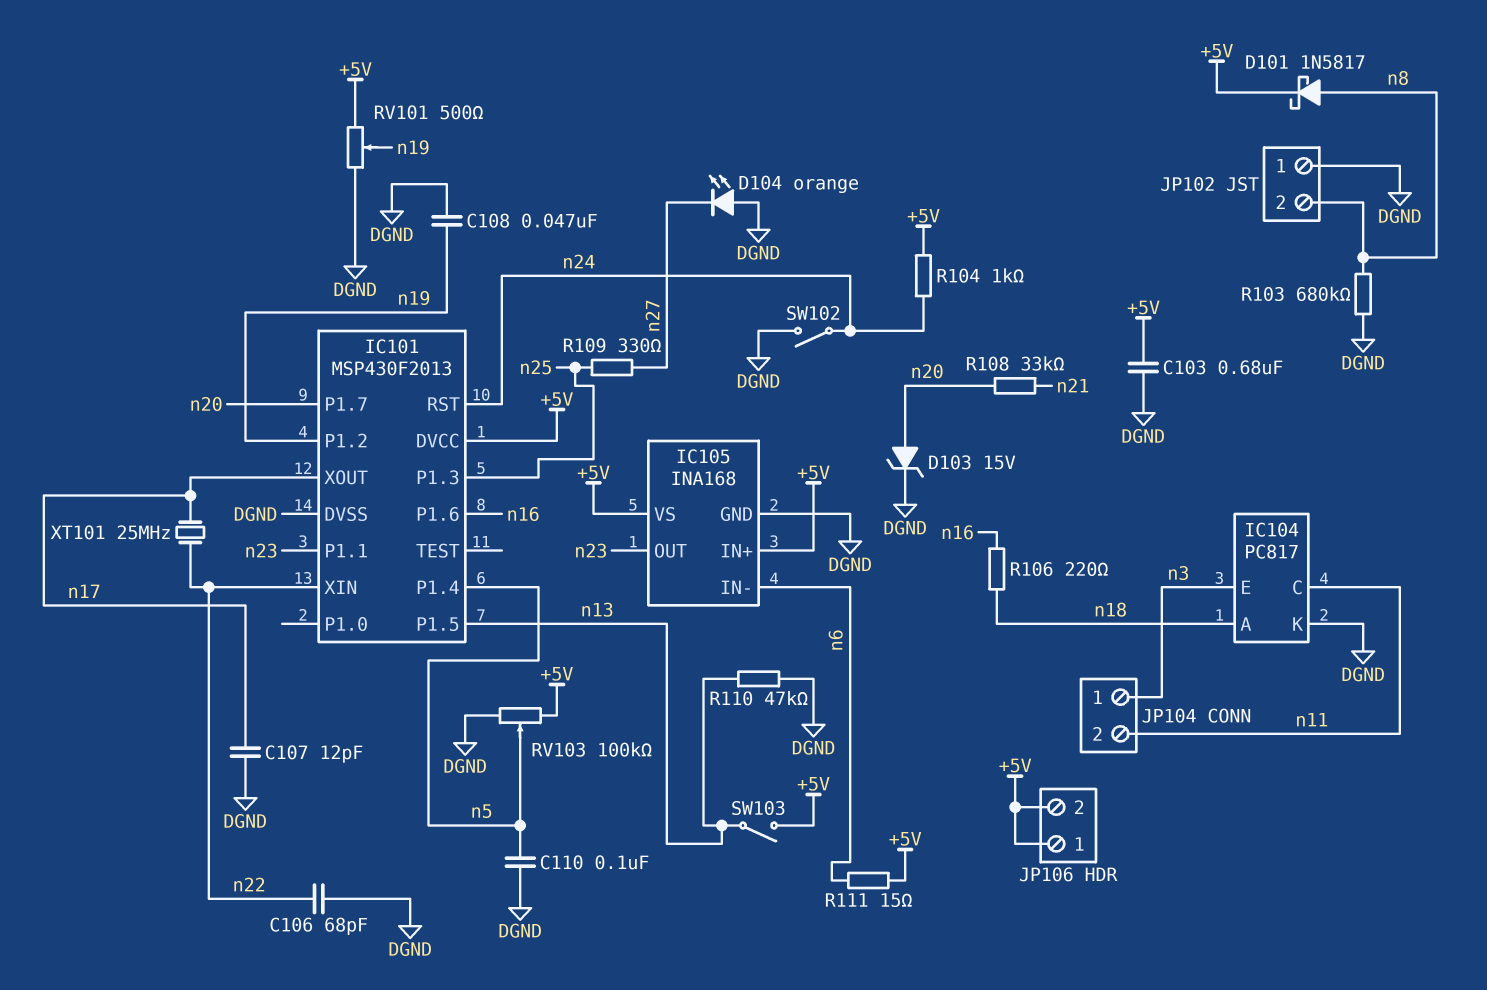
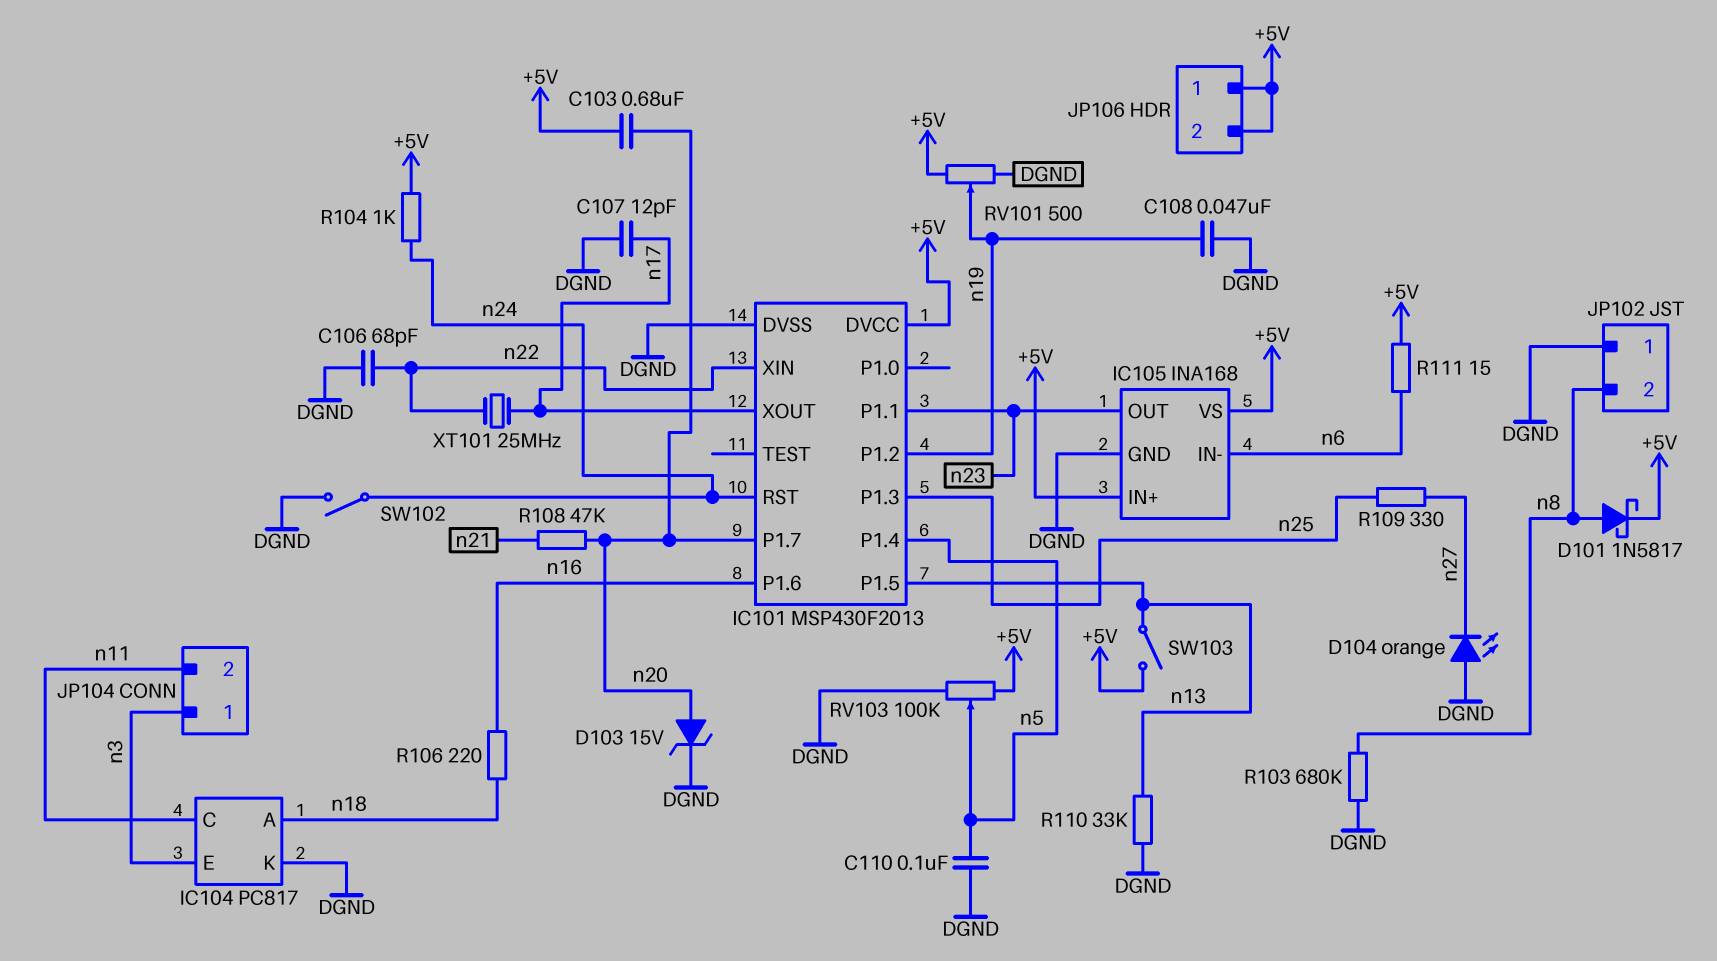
C103: 680nF (+5V, DGND) -> 680nF (+5V, n20)
R108: 33k (n20, n21) -> 47k (n20, n21)
R110: 47k (DGND, n13) -> 33k (DGND, n13)

